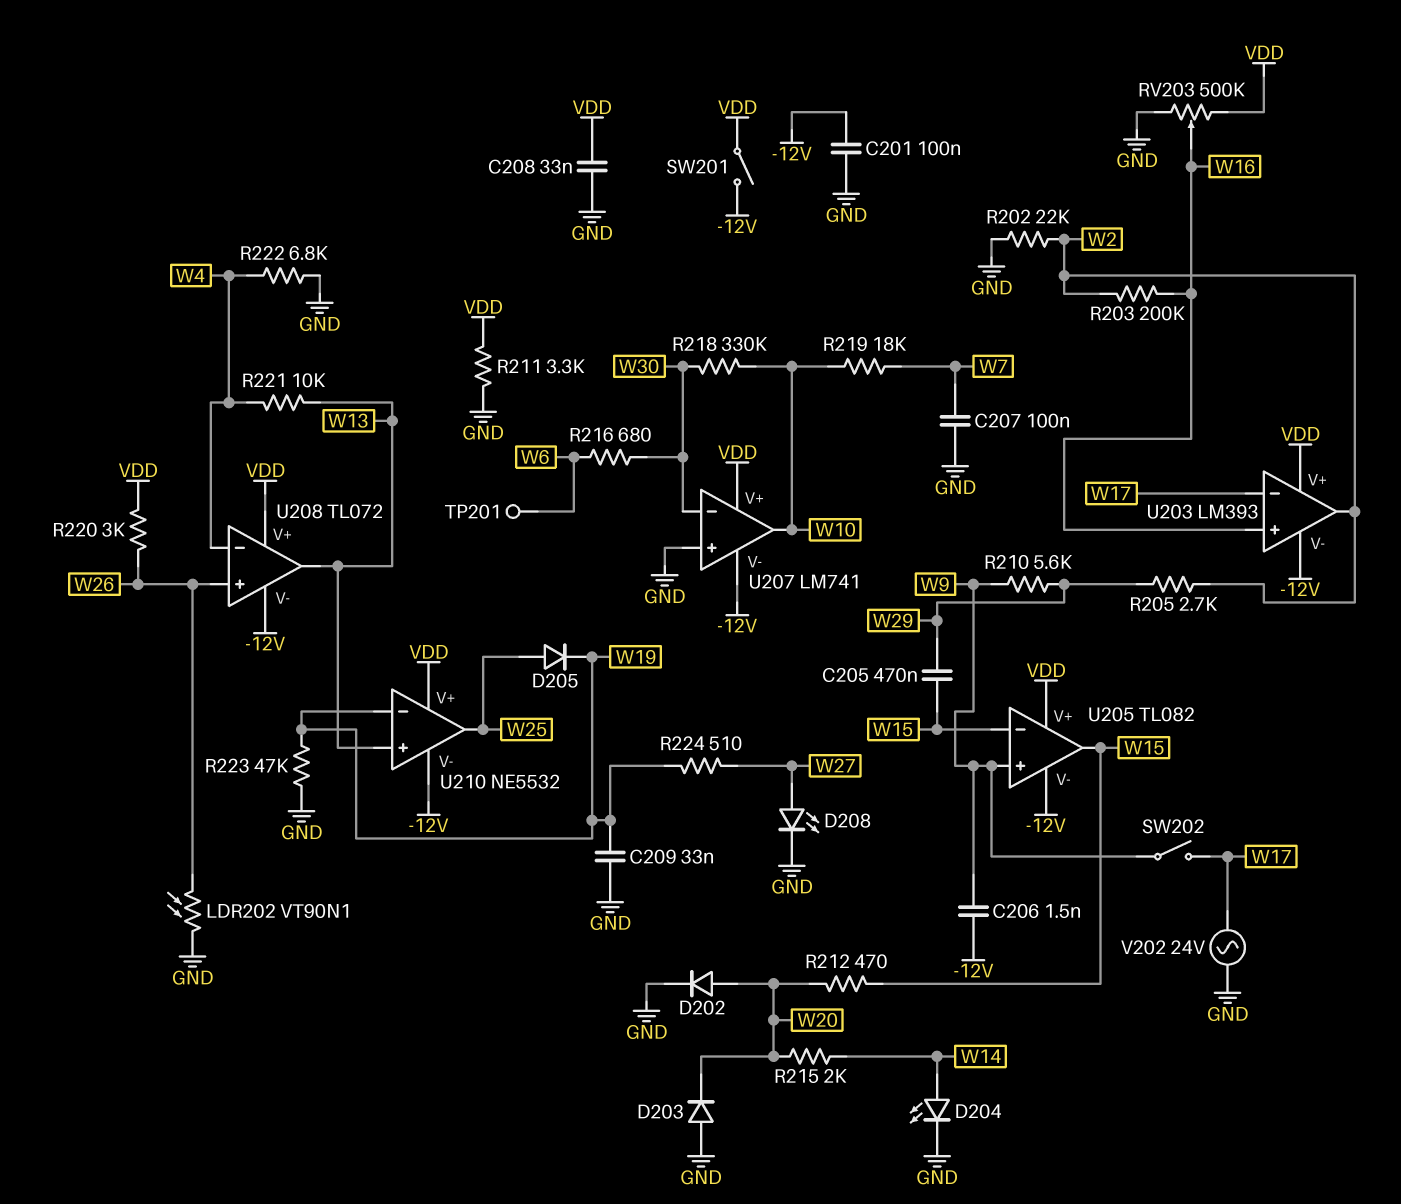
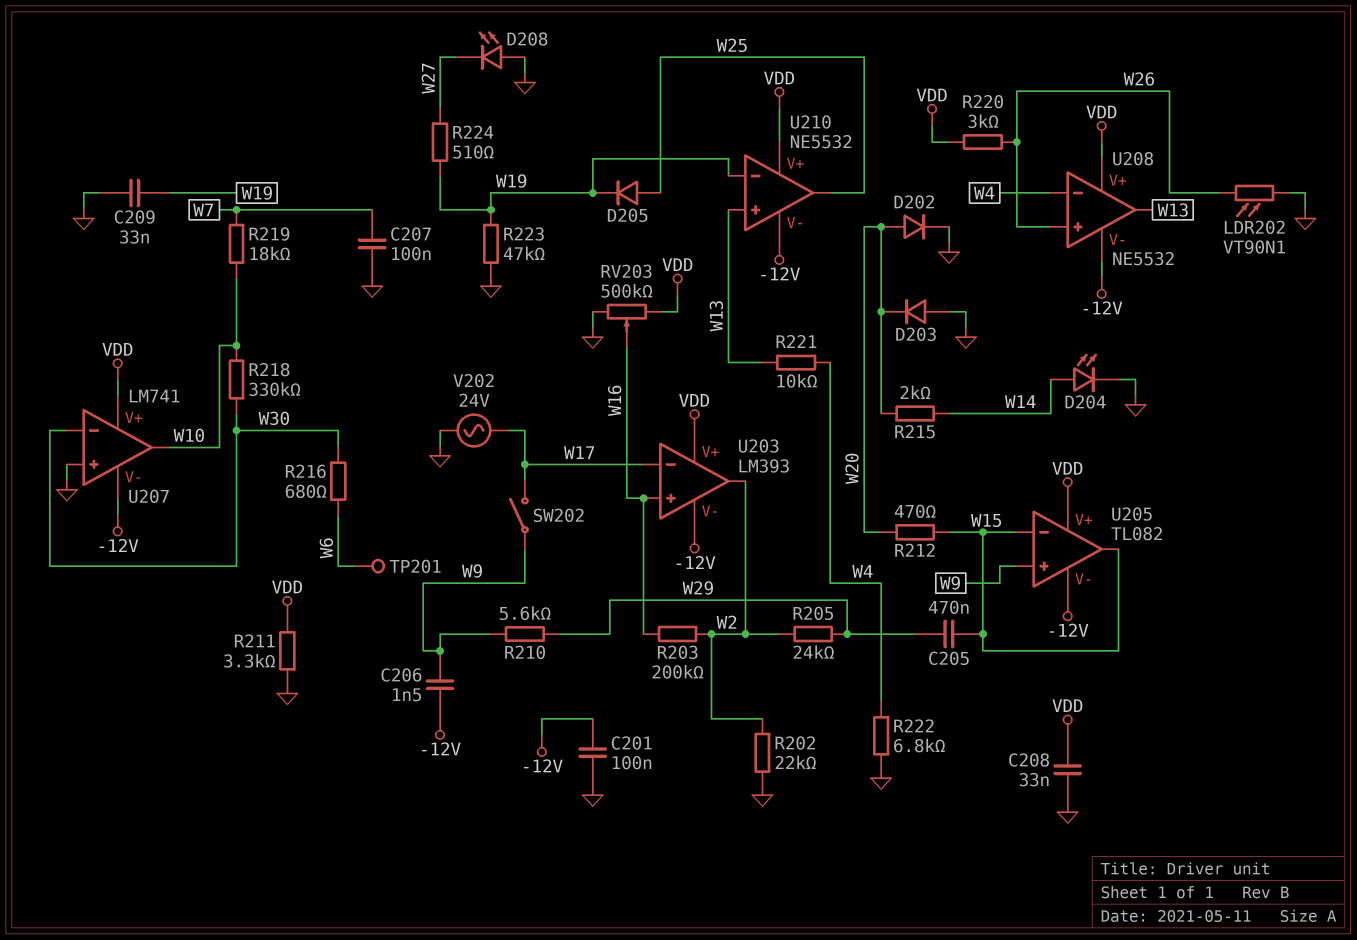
D208: LED (A W27, K GND) -> LED (A GND, K W27)
R205: 2.7k (W2, W29) -> 24k (W2, W29)
SW201: switch (-12V, VDD) -> none
U208: TL072 -> NE5532

